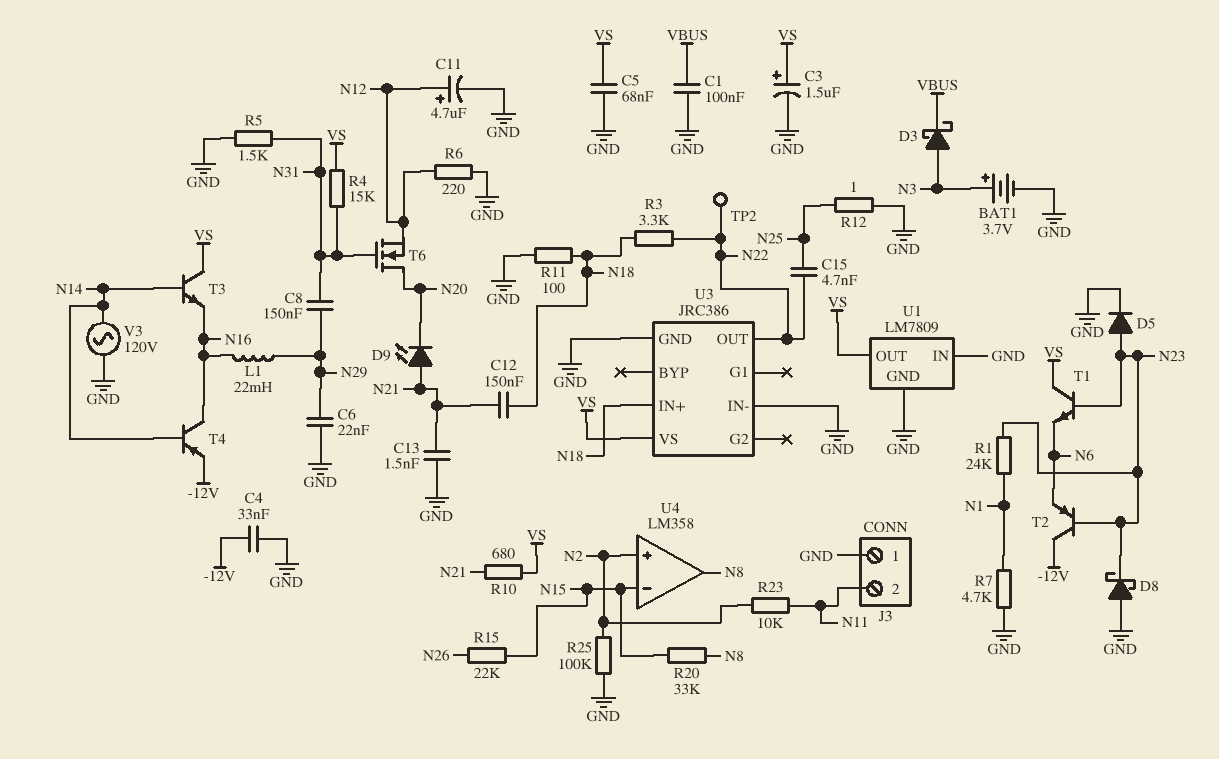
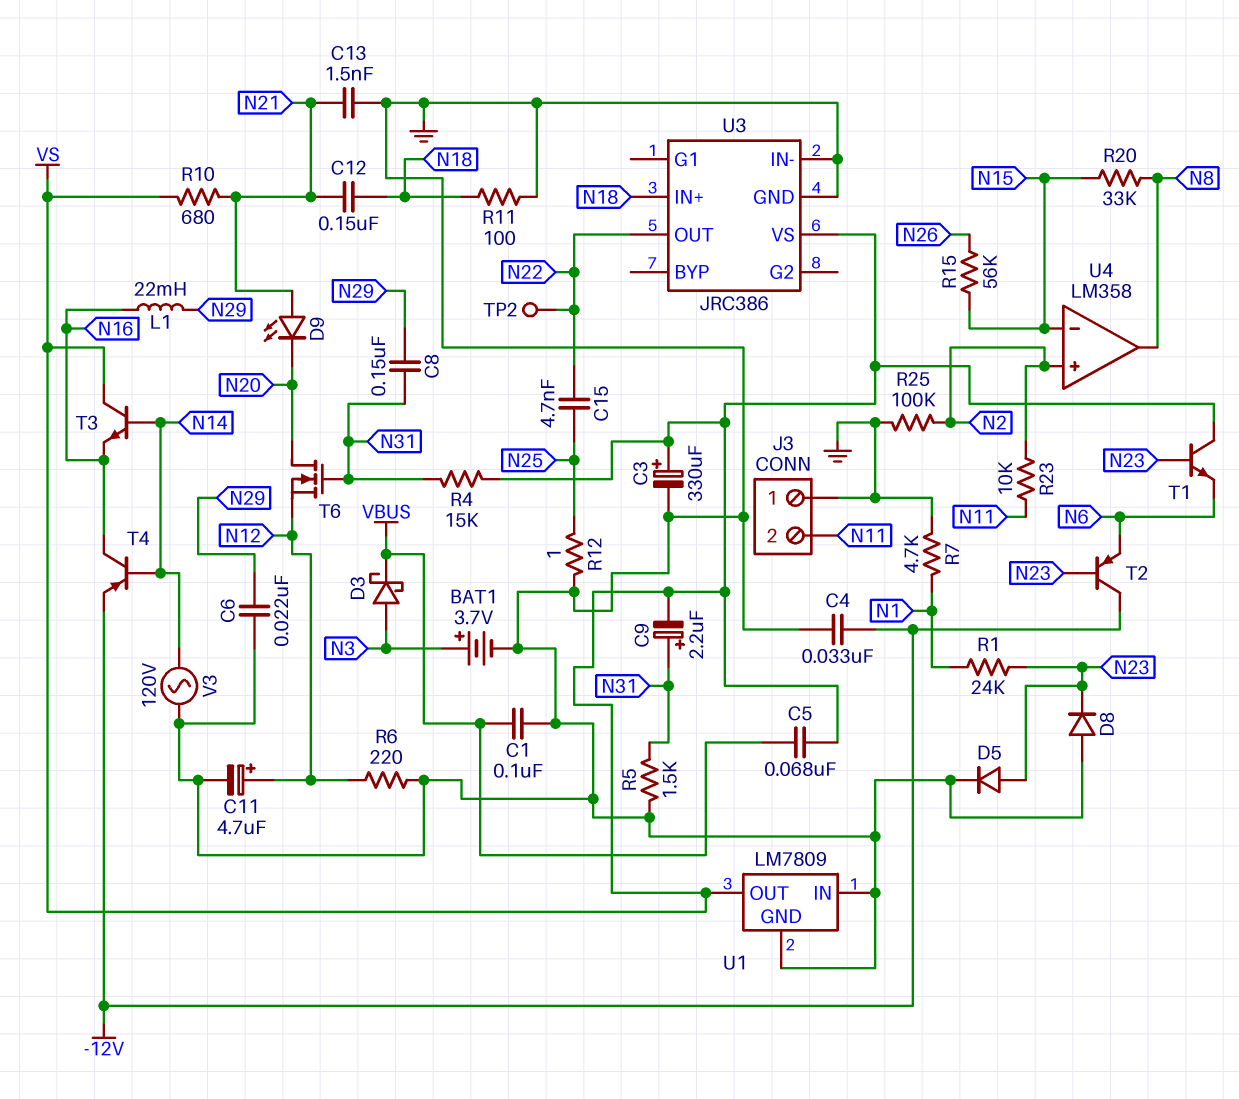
C3: 1.5uF (plus VS, minus GND) -> 330uF (plus VS, minus GND)
C5: 68nF (GND, VS) -> 68nF (VBUS, VS)
C9: none -> 2.2uF (plus N31, minus VS)
D8: schottky (A GND, K N23) -> diode (A GND, K N23)
R3: 3.3k (N18, N22) -> none
R15: 22k (N15, N26) -> 56k (N15, N26)

